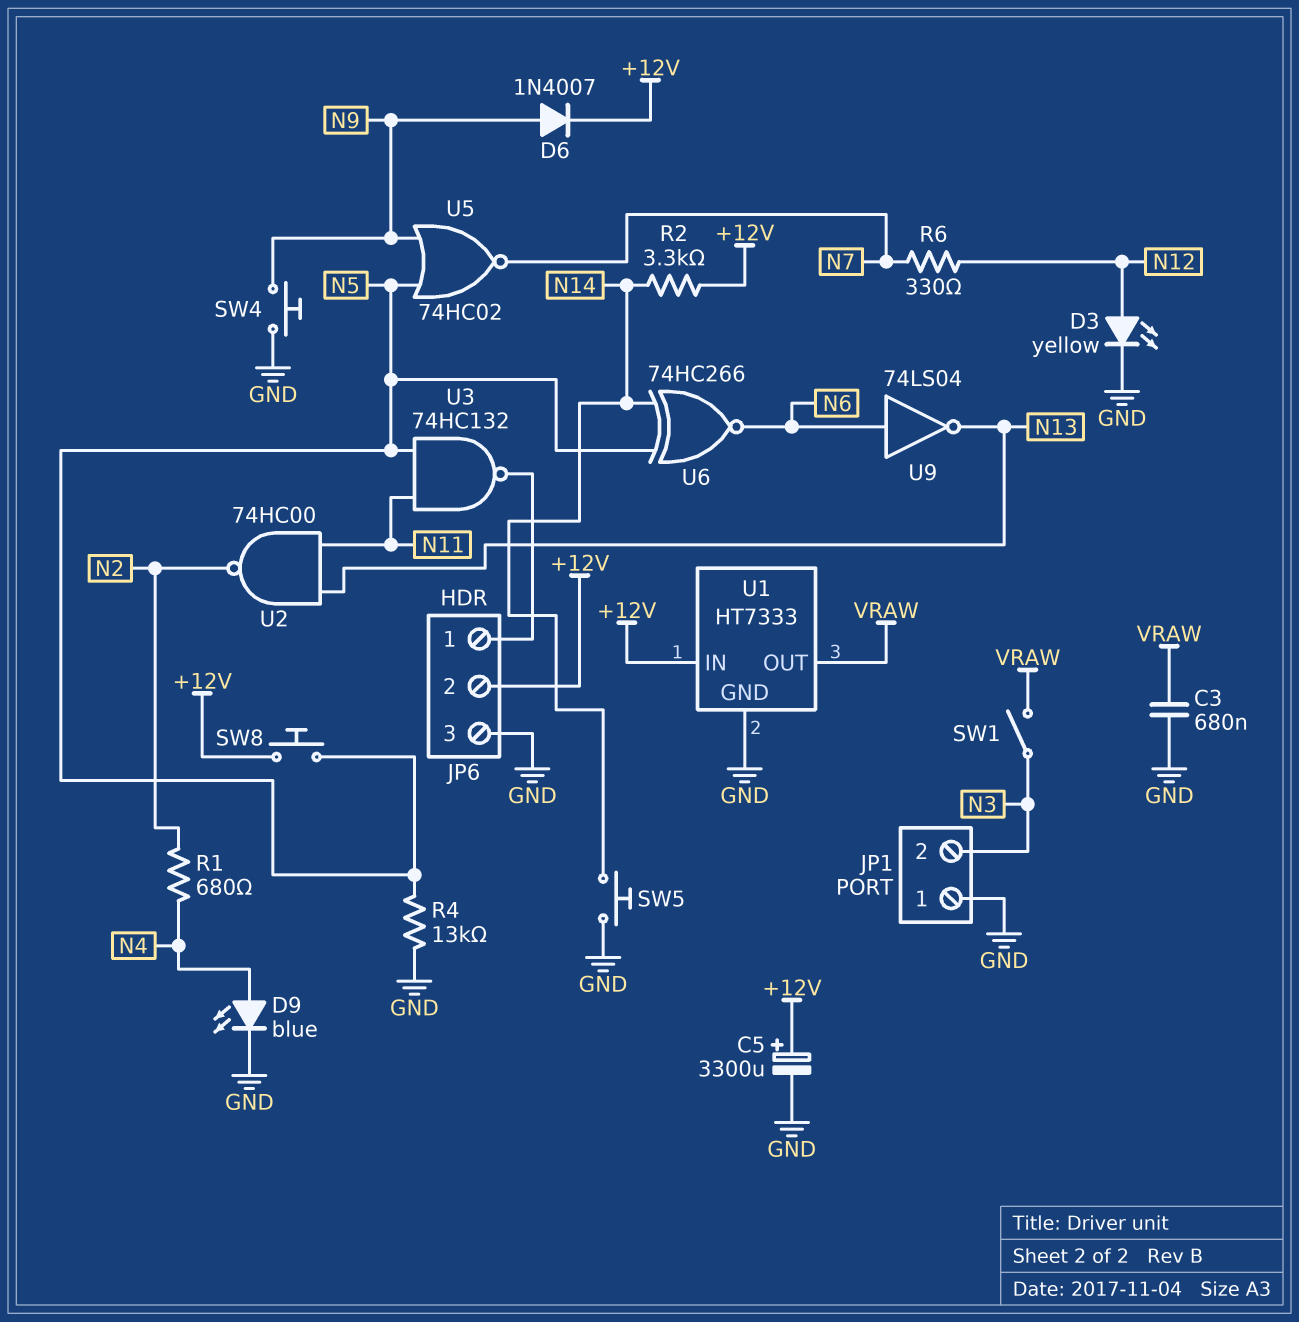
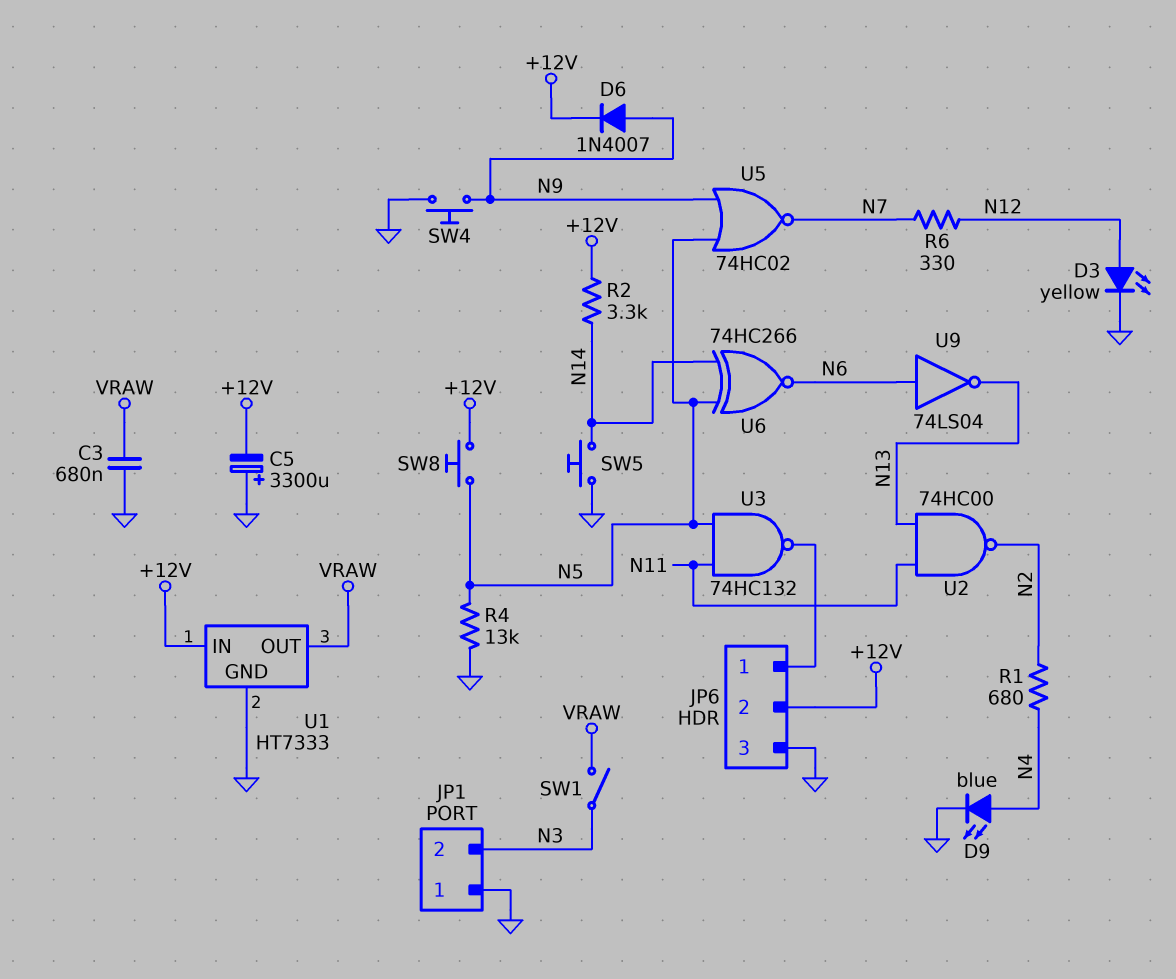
C5: 3300uF (plus +12V, minus GND) -> 3300uF (plus GND, minus +12V)

